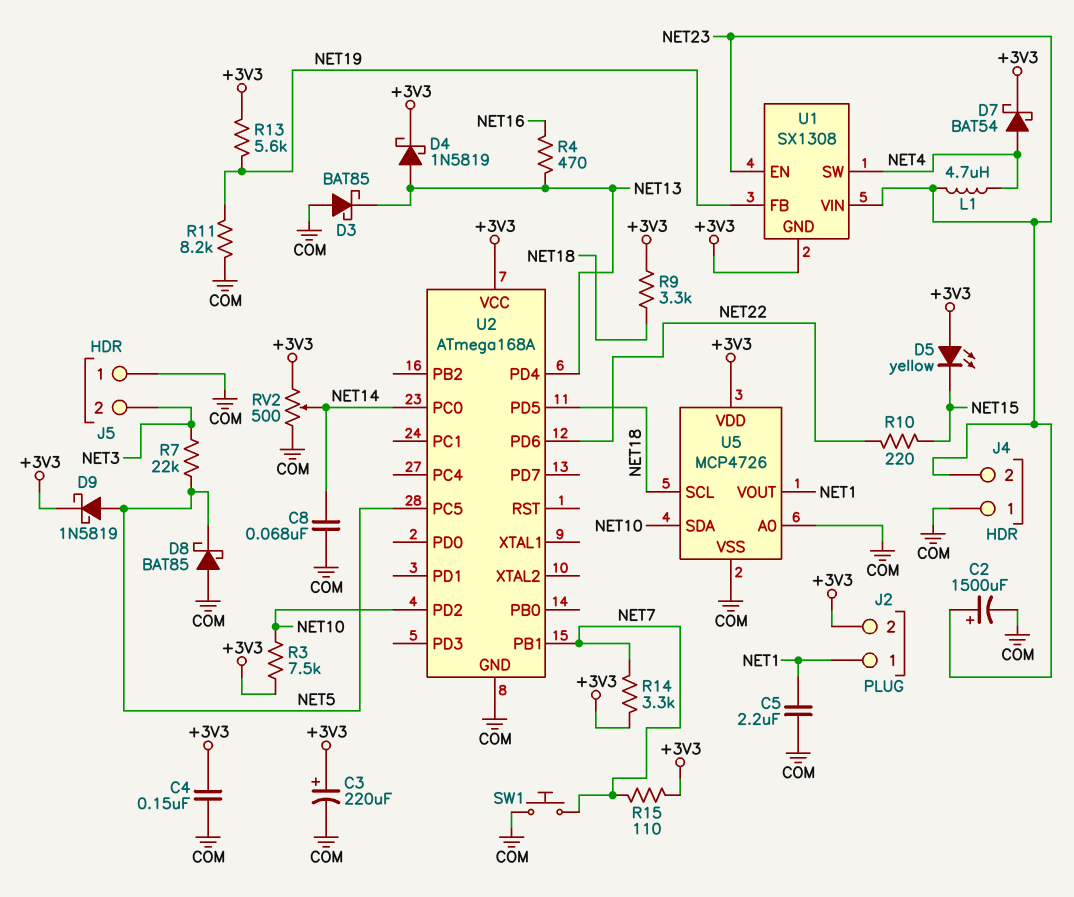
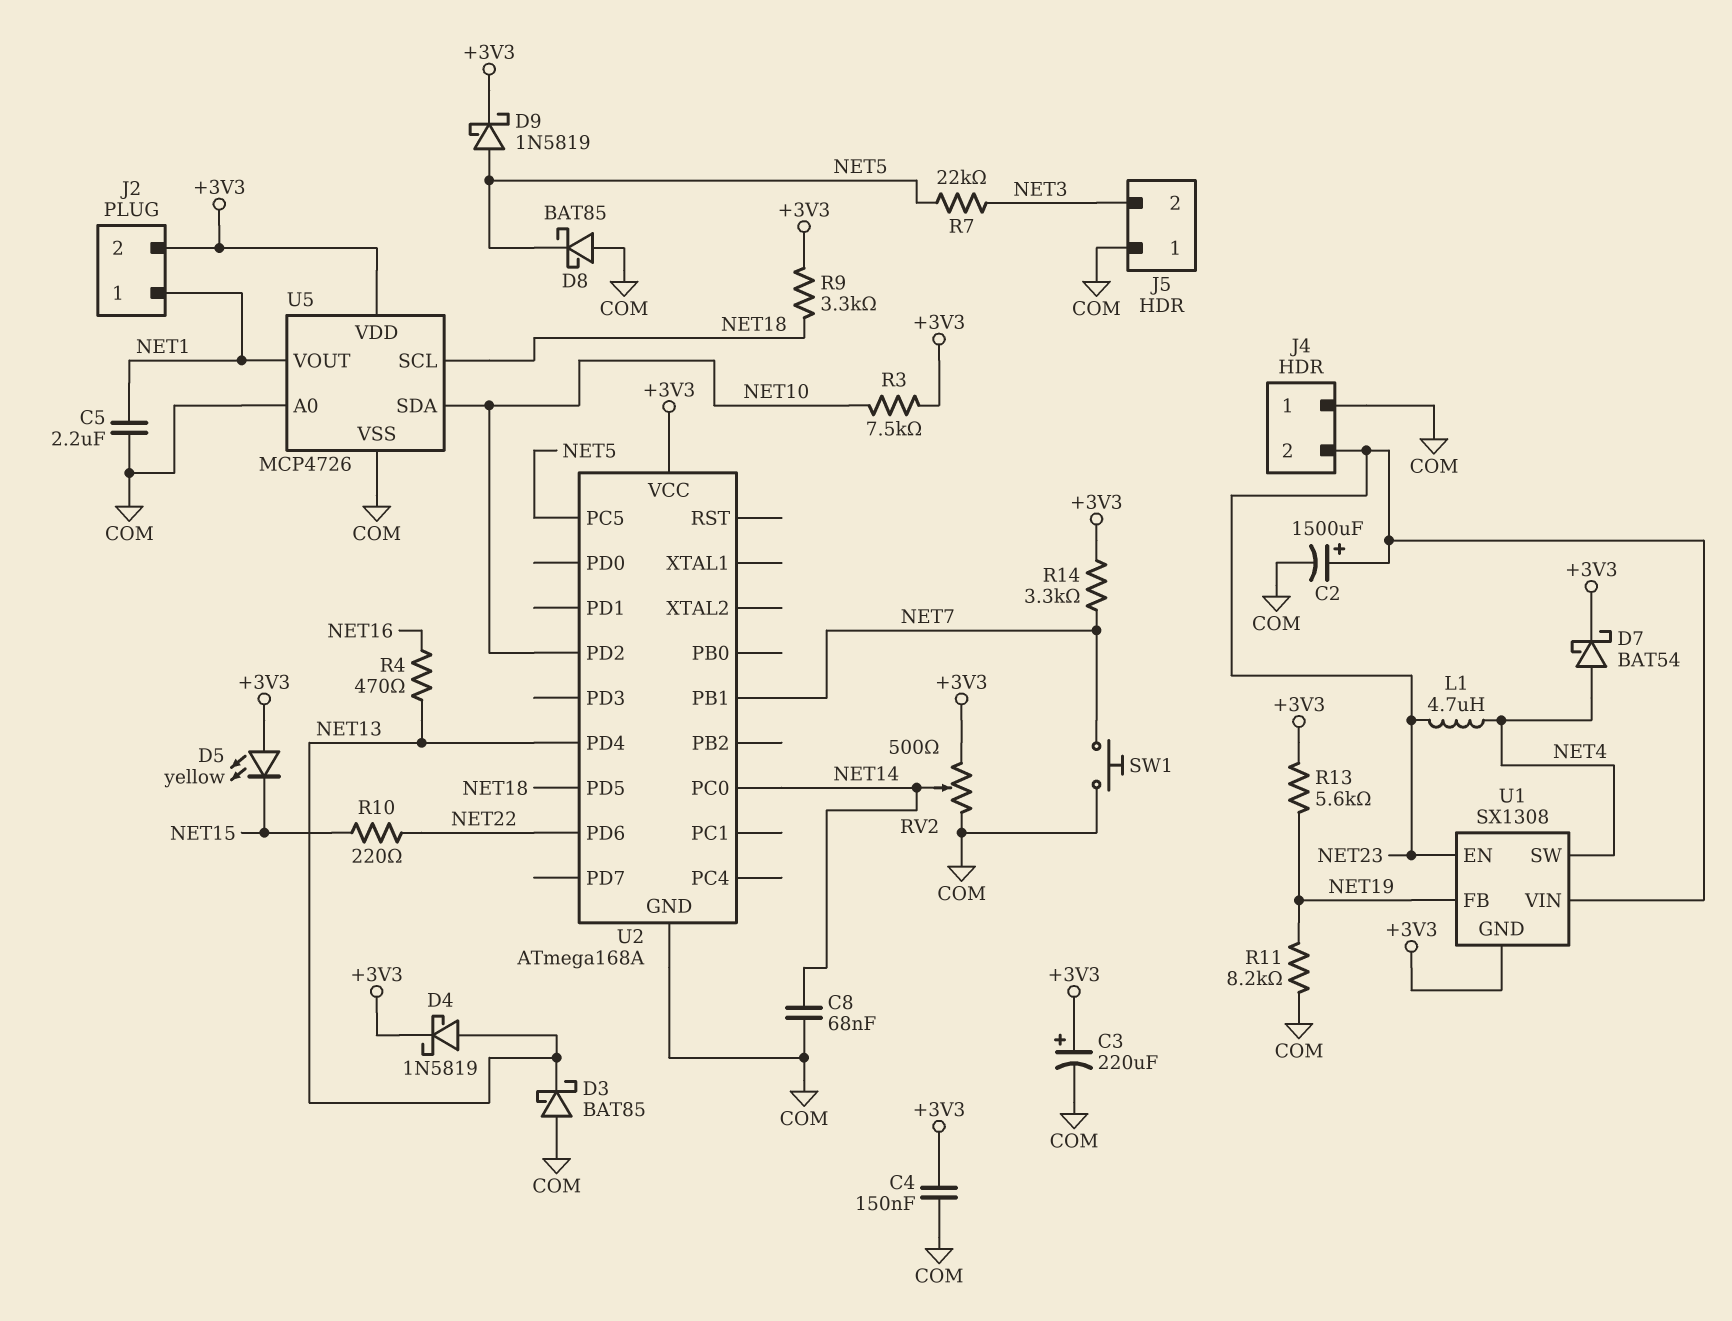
R15: 110 (+3V3, NET7) -> none

